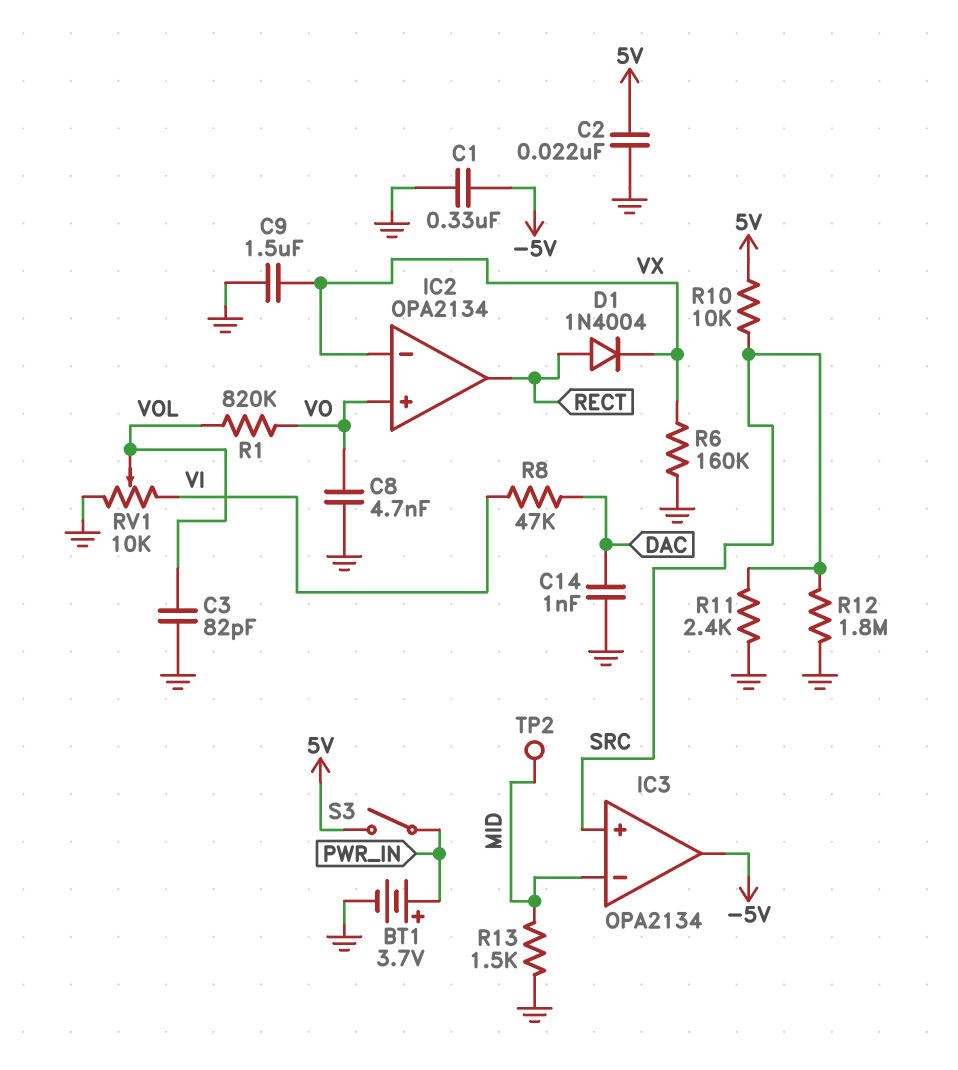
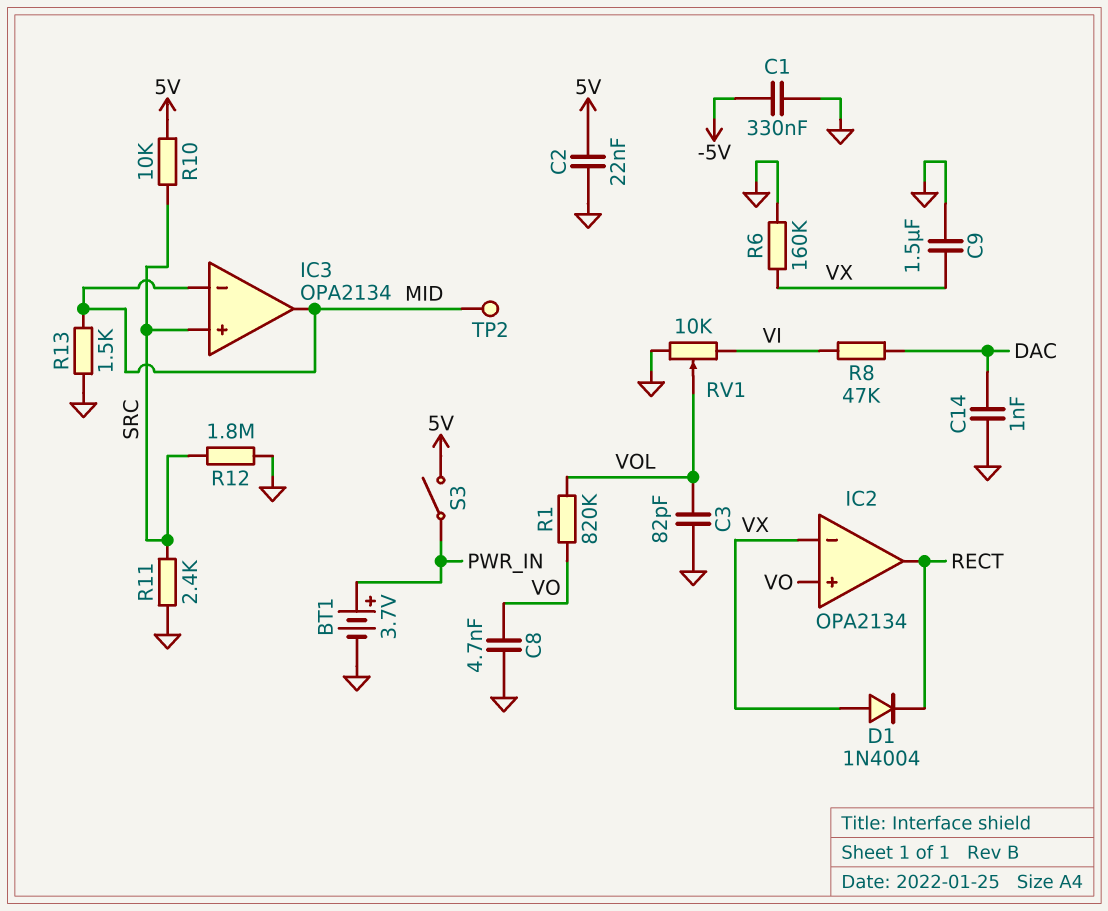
D1: diode 1N4004 (A RECT, K VX) -> diode 1N4004 (A VX, K RECT)
IC3 pin out: -5V -> MID

